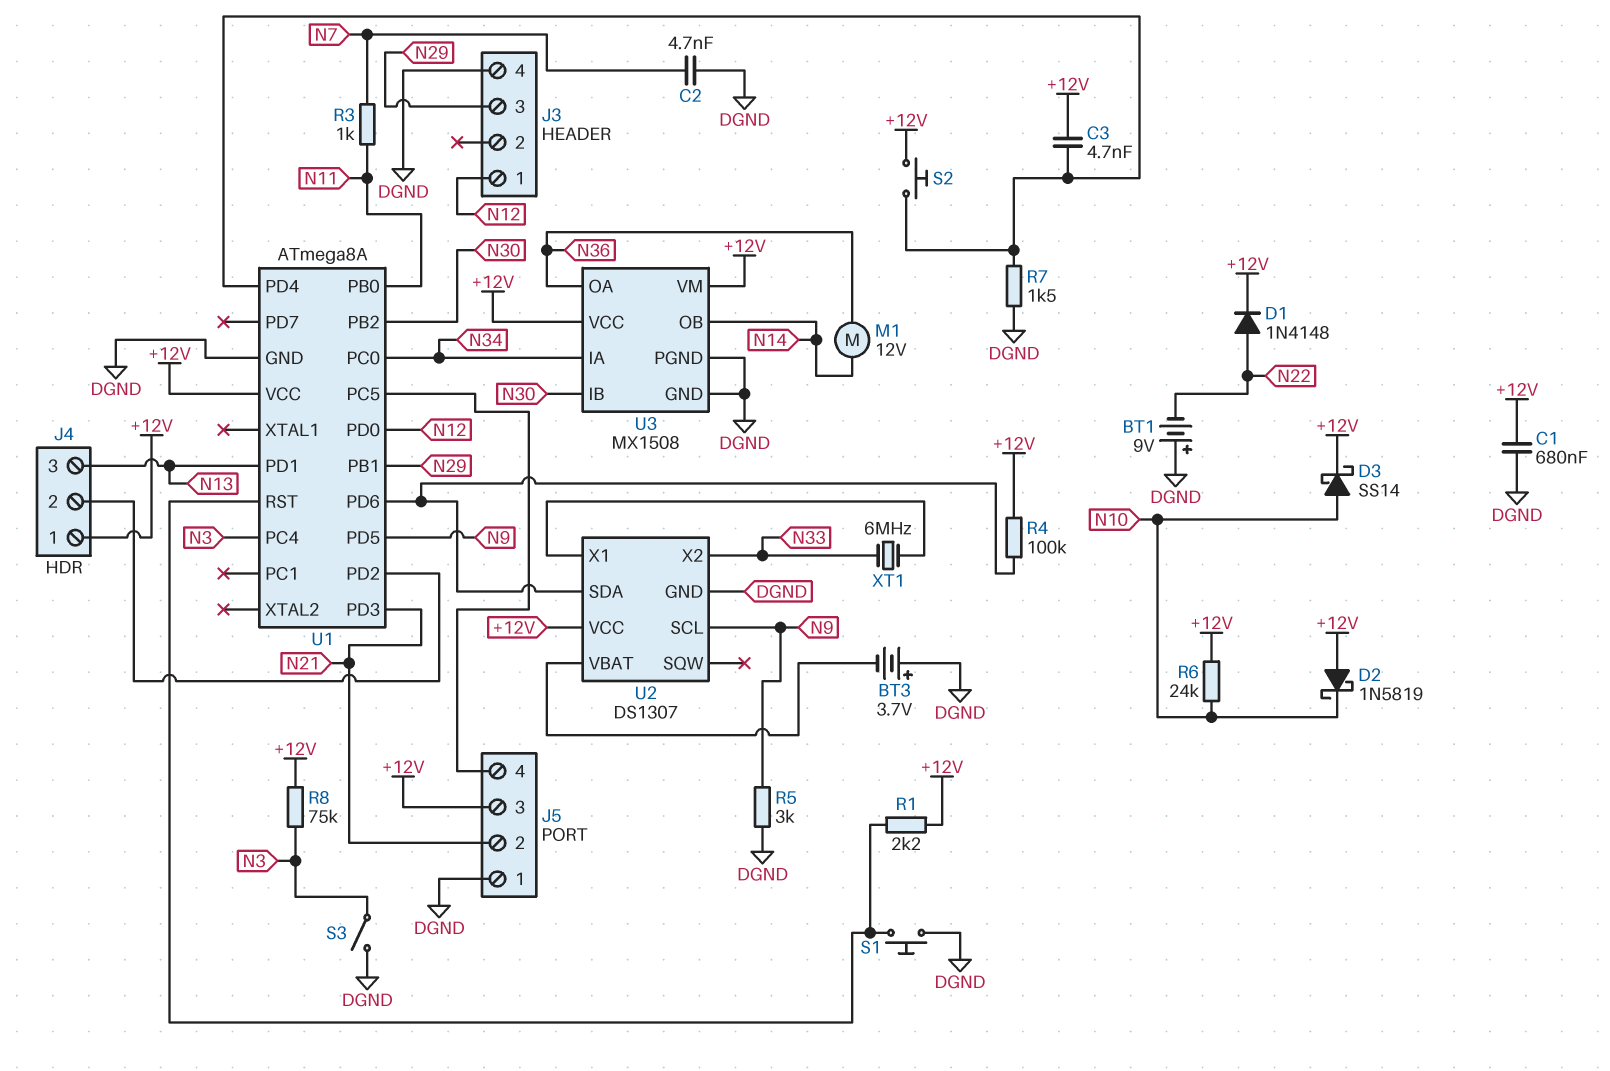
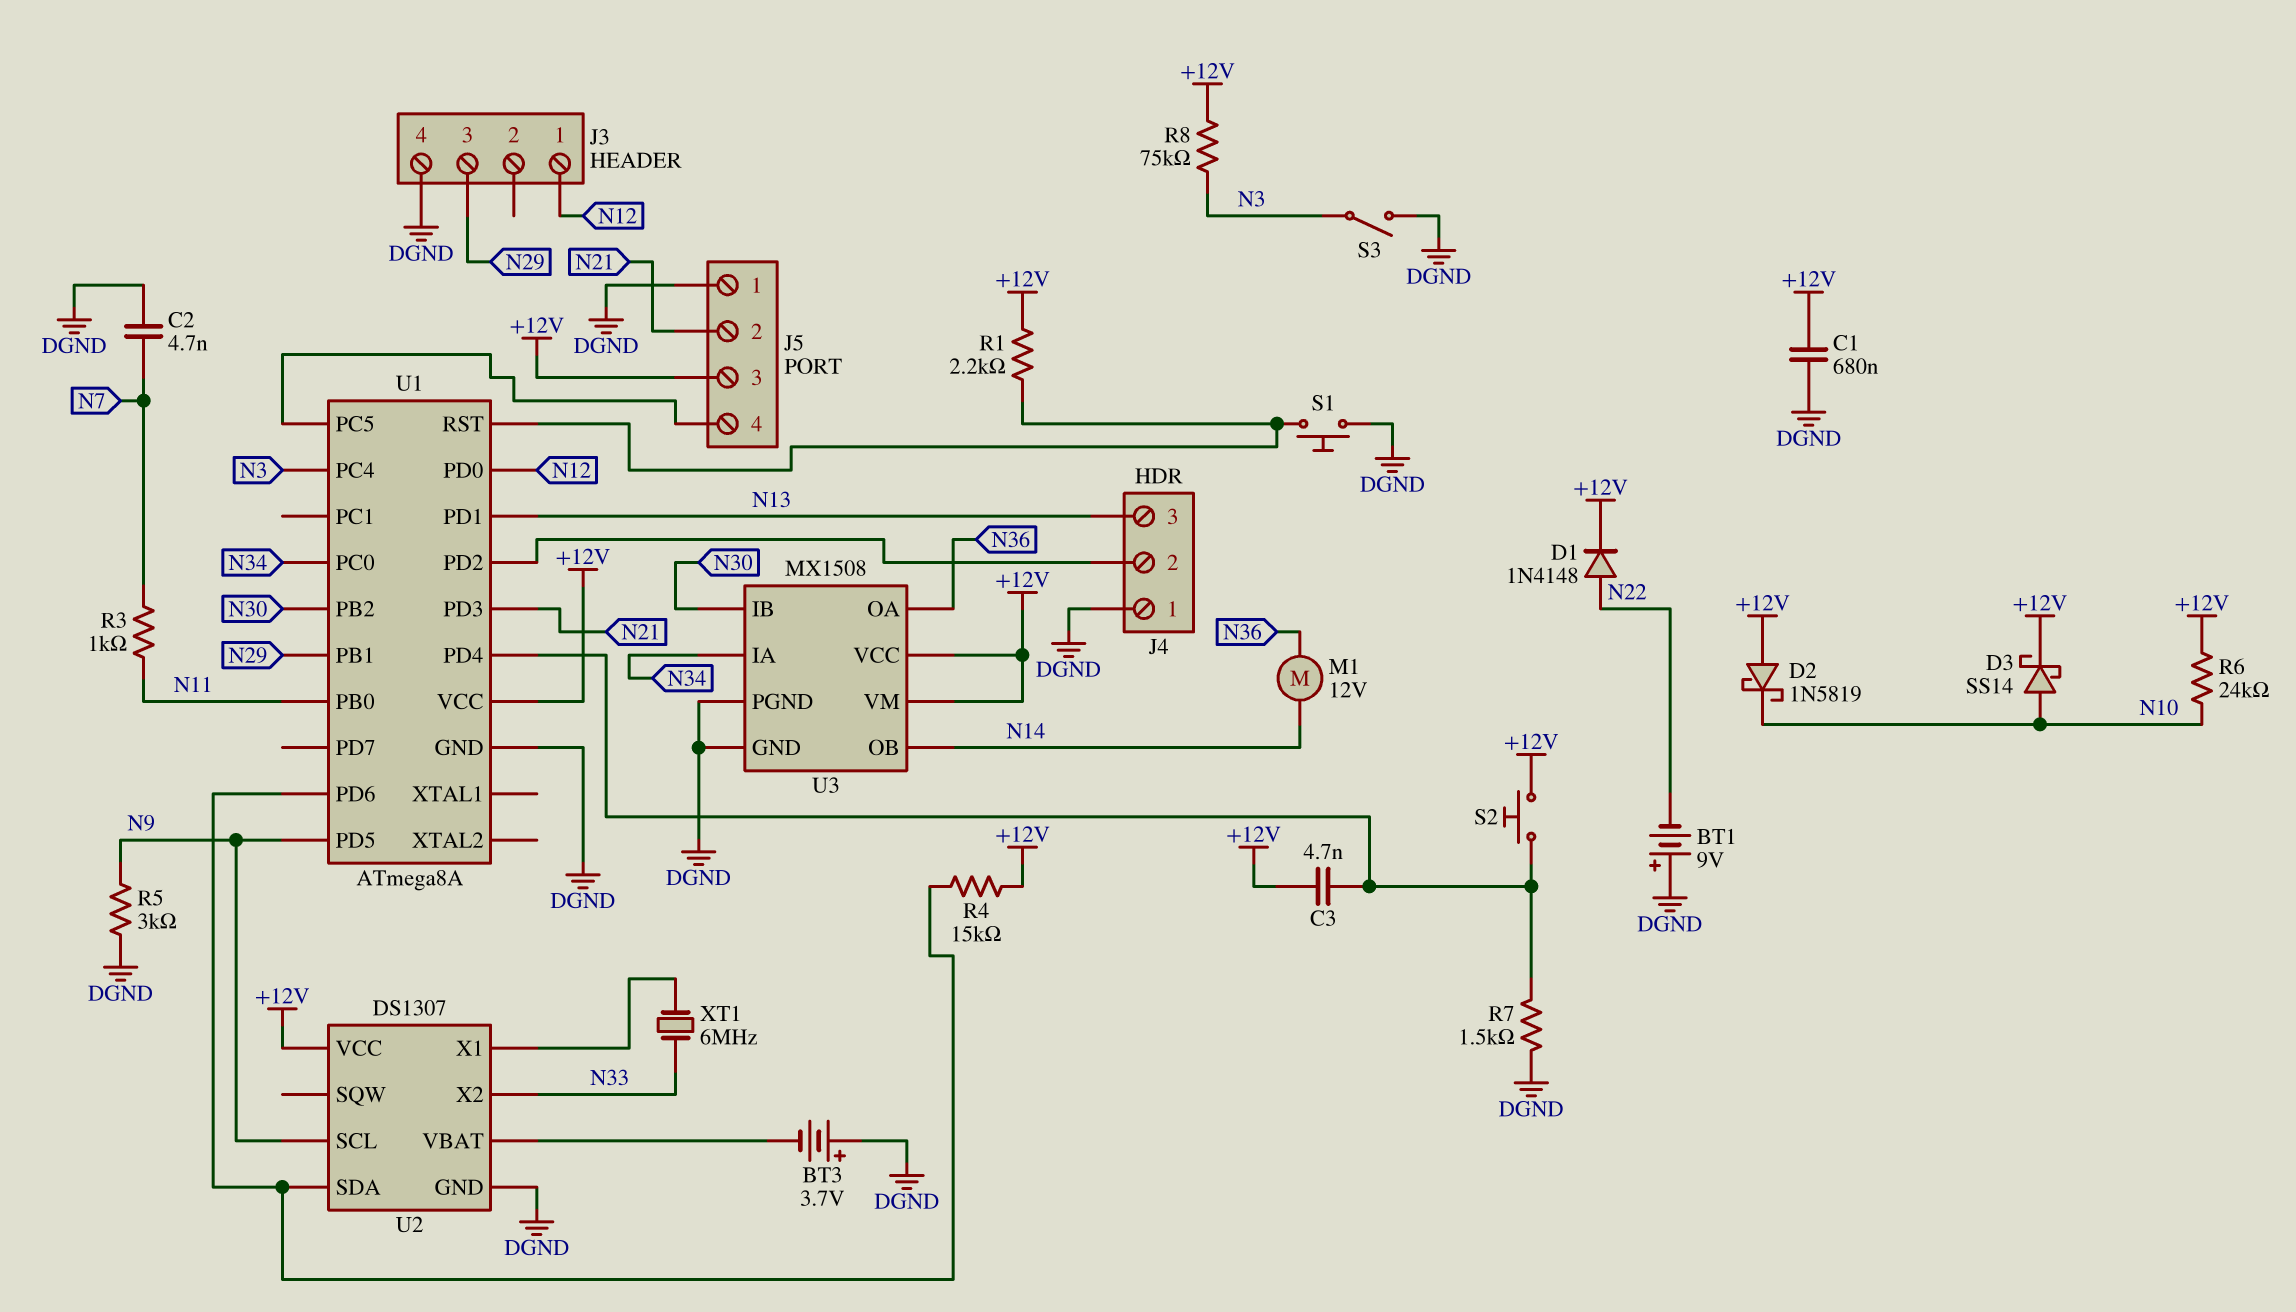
J4 pin 1: +12V -> DGND
R4: 100k (+12V, U1/PD6) -> 15k (+12V, U1/PD6)

